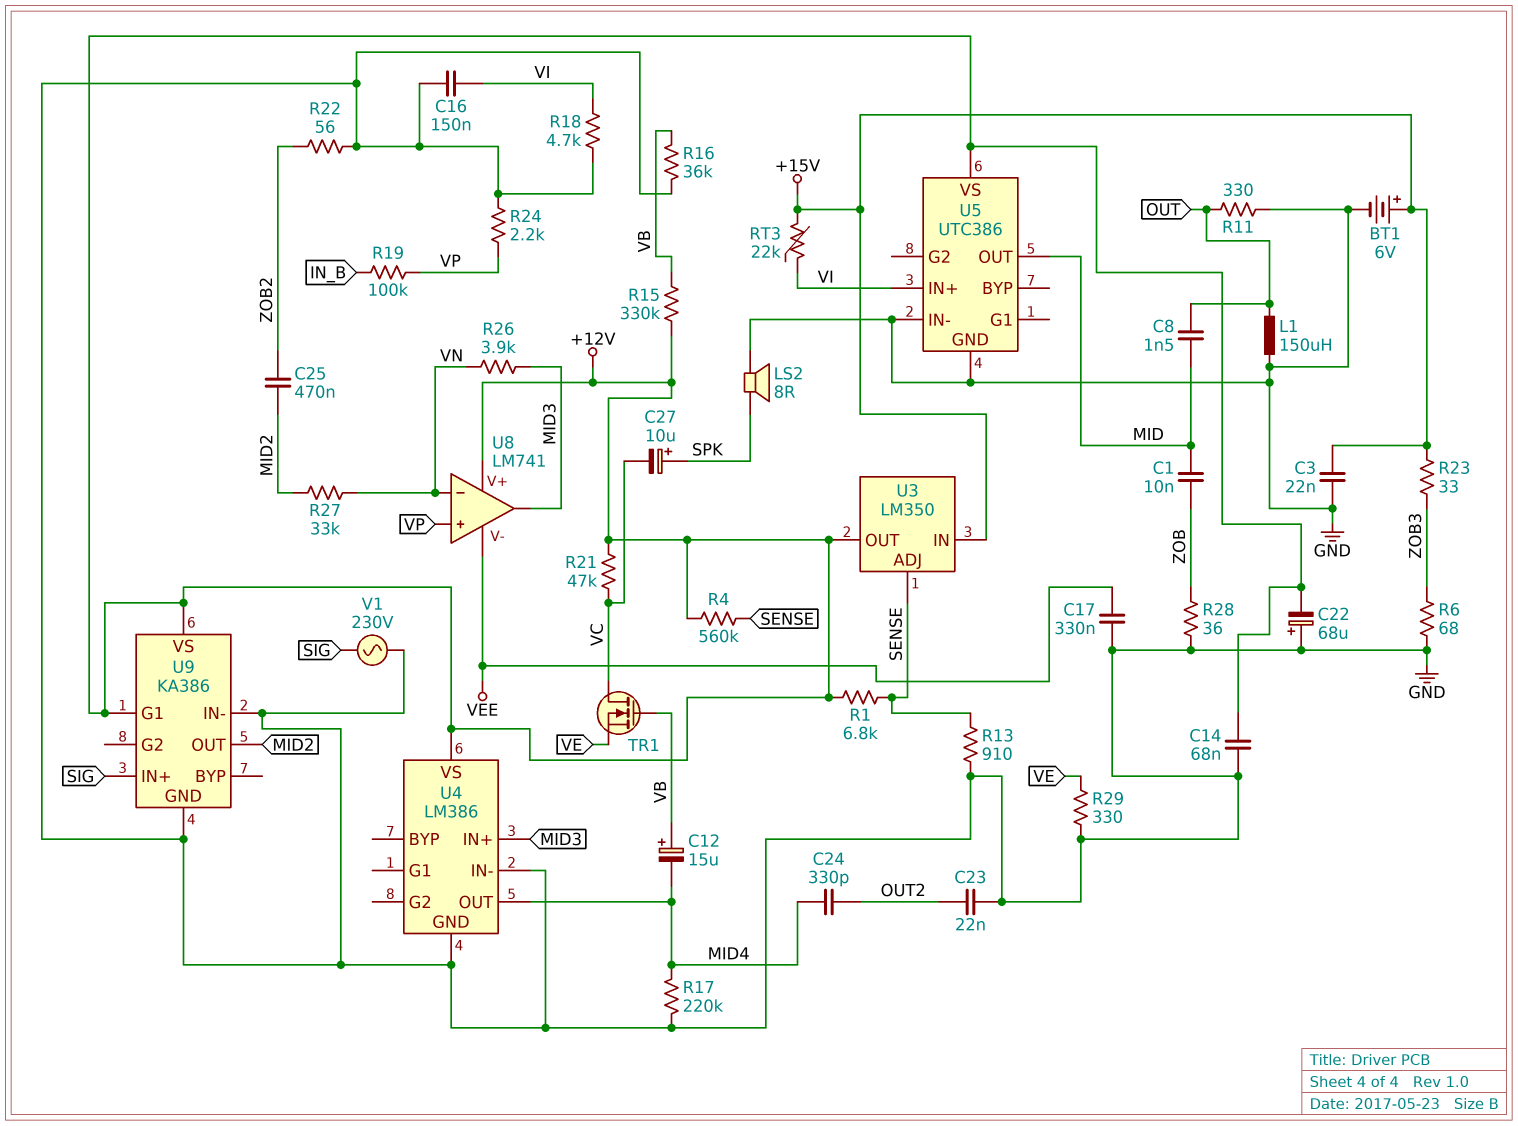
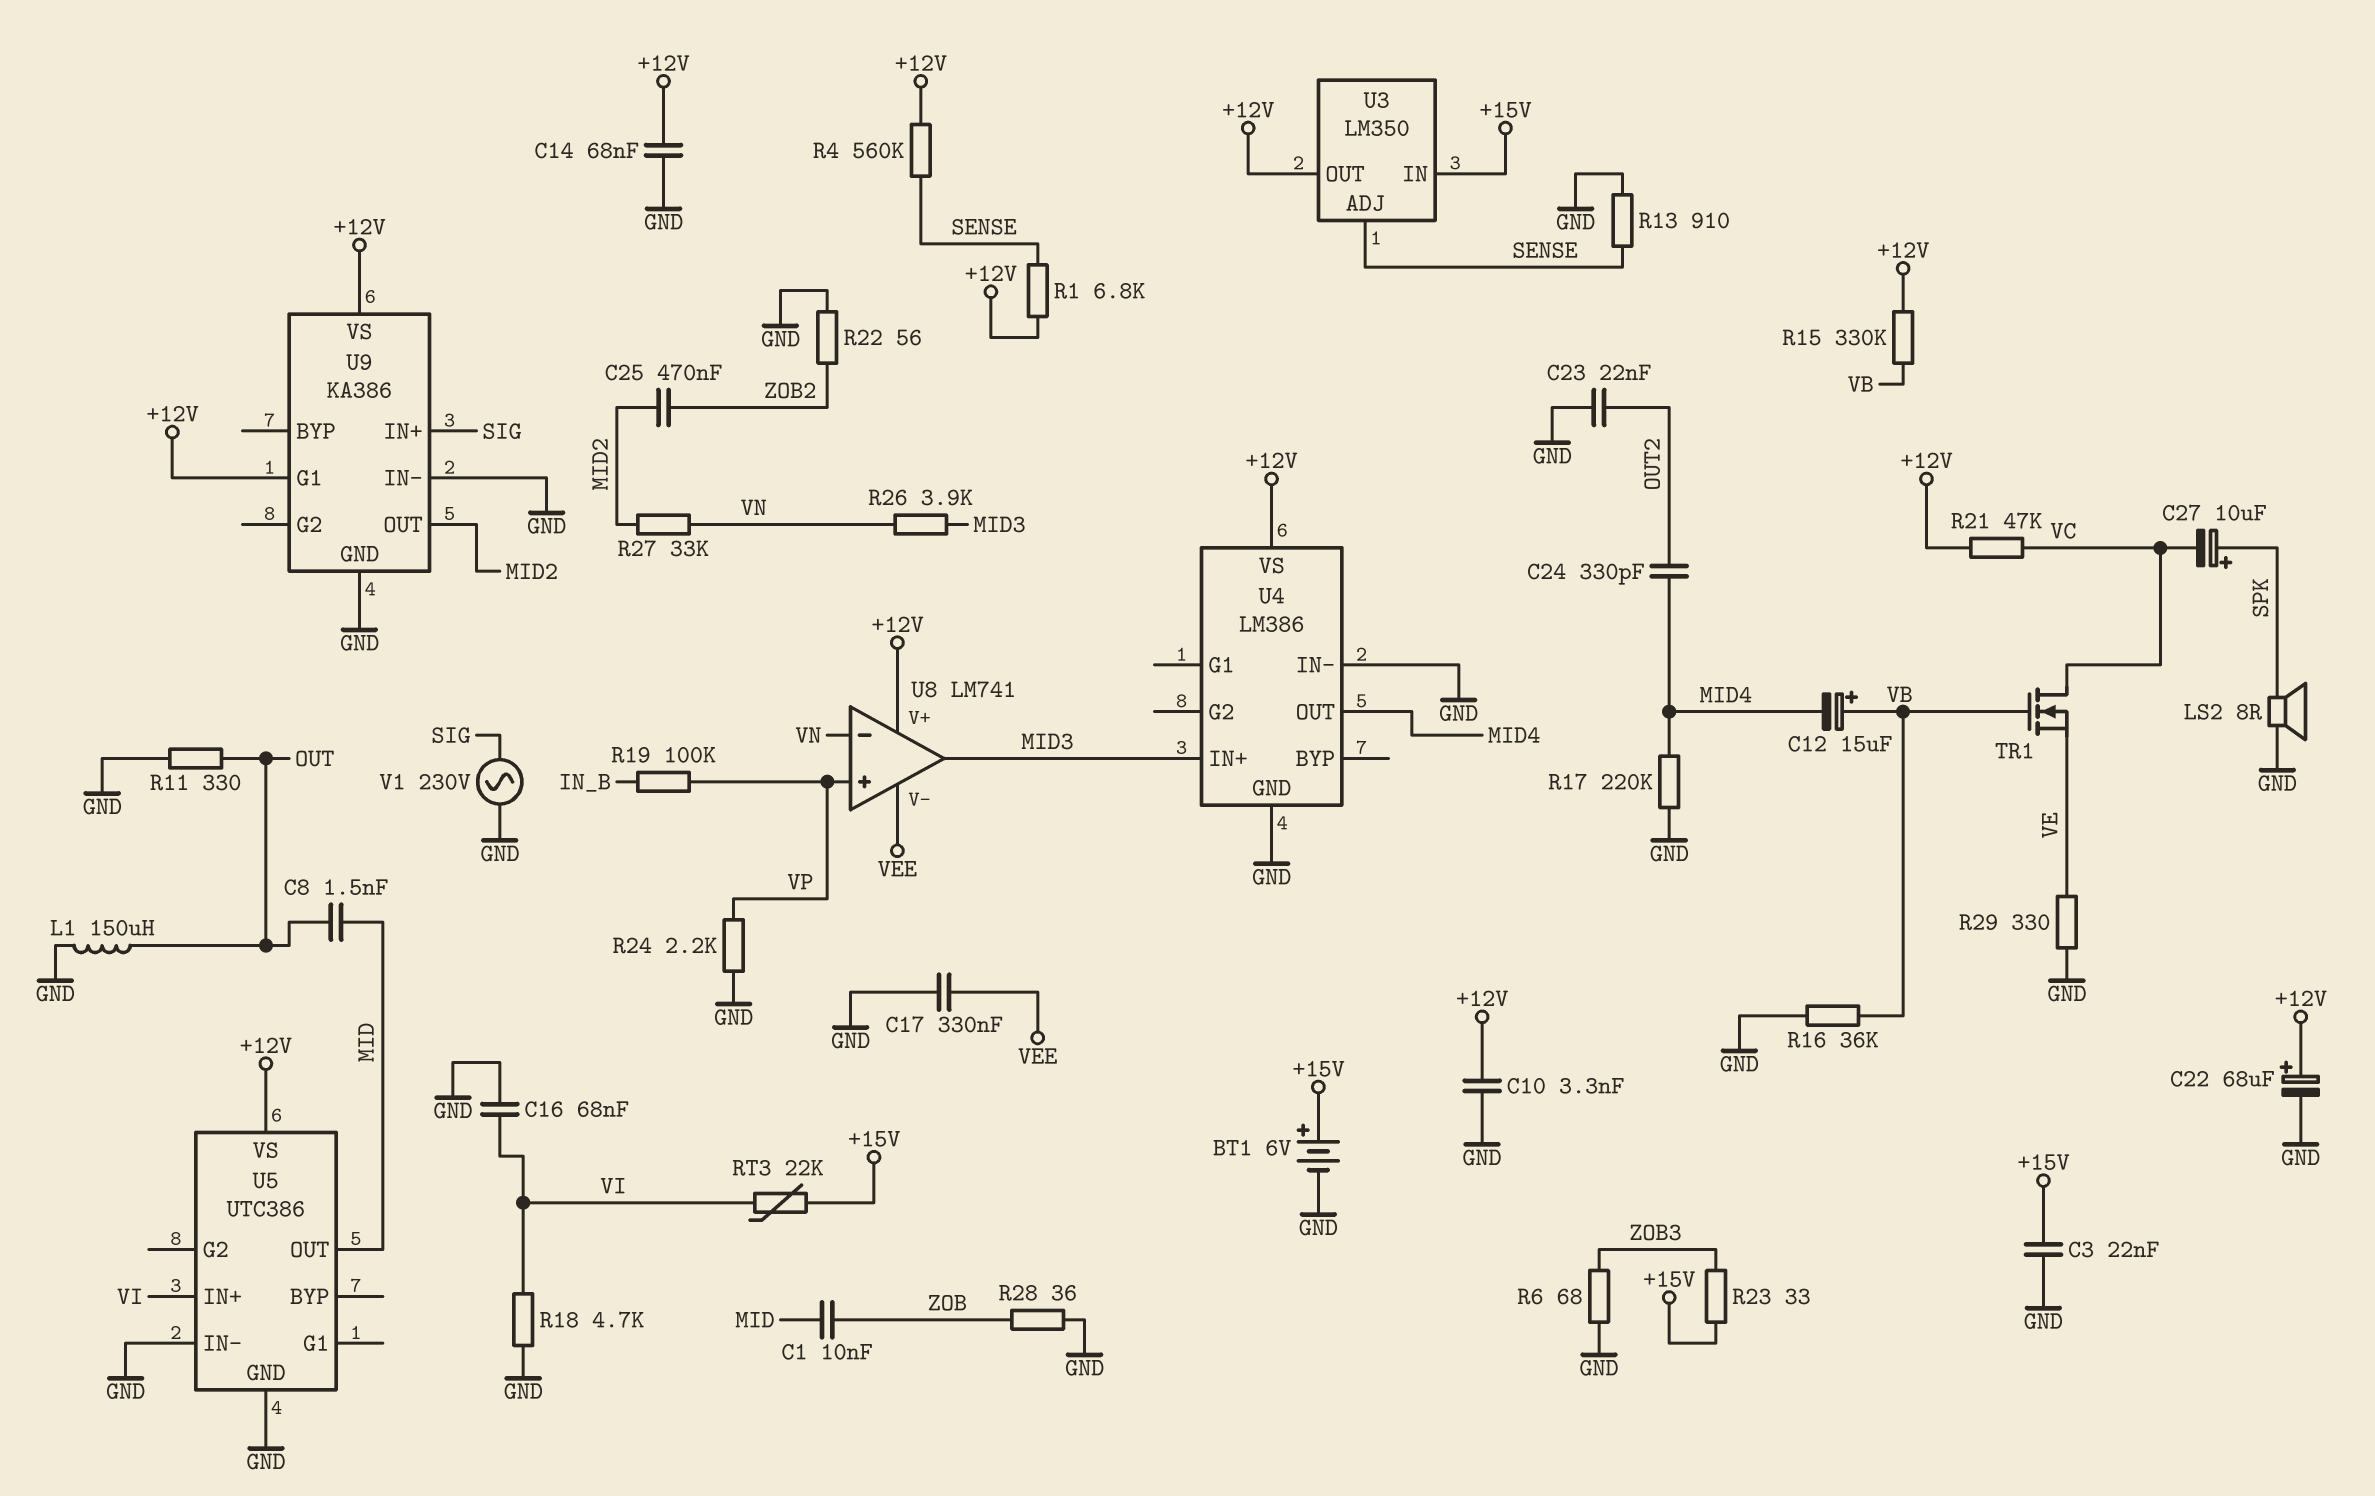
C10: none -> 3.3nF (+12V, GND)
C16: 150nF (GND, VI) -> 68nF (GND, VI)
C22: 68uF (plus GND, minus +12V) -> 68uF (plus +12V, minus GND)

